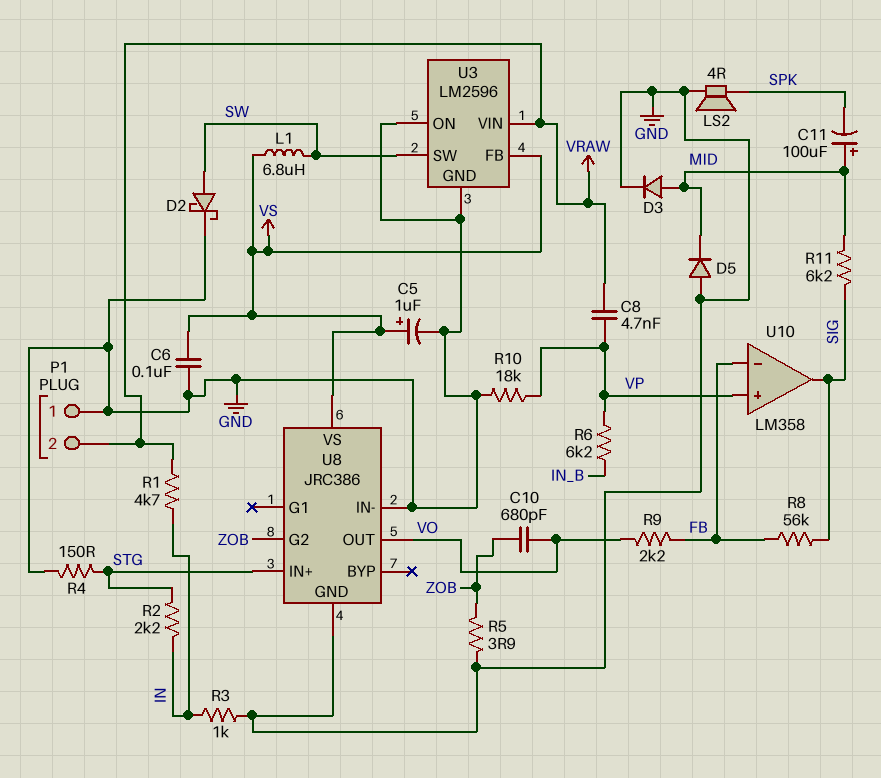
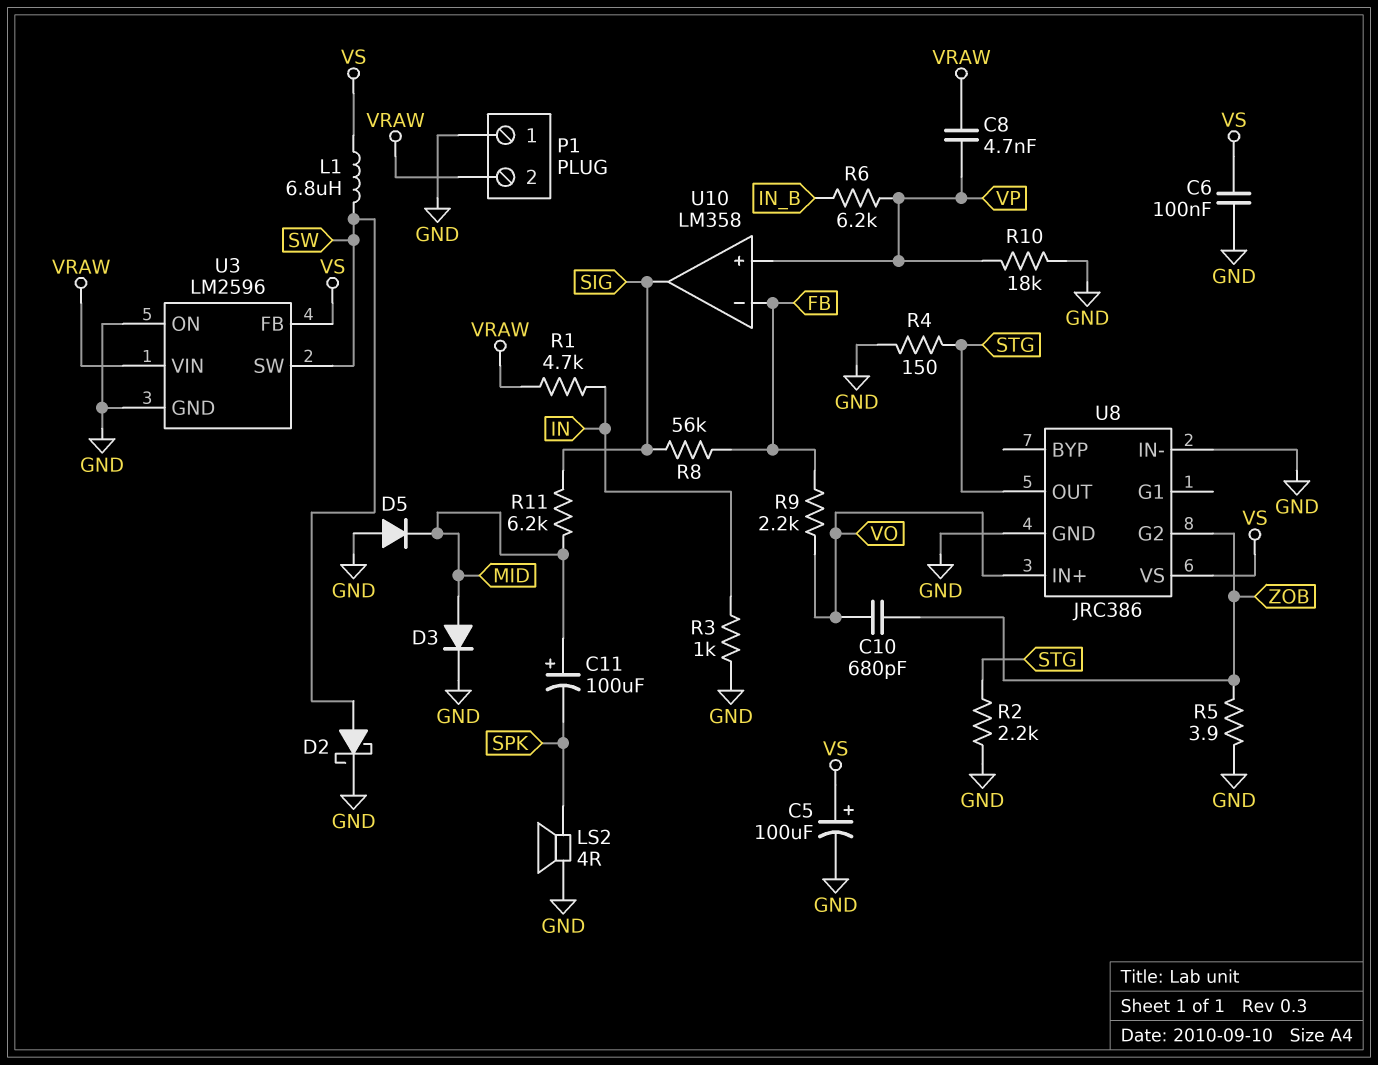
C5: 1uF (plus VS, minus GND) -> 100uF (plus VS, minus GND)
R2: 2.2k (IN, STG) -> 2.2k (GND, STG)
U8 pin IN+: STG -> VO
U8 pin OUT: VO -> STG

